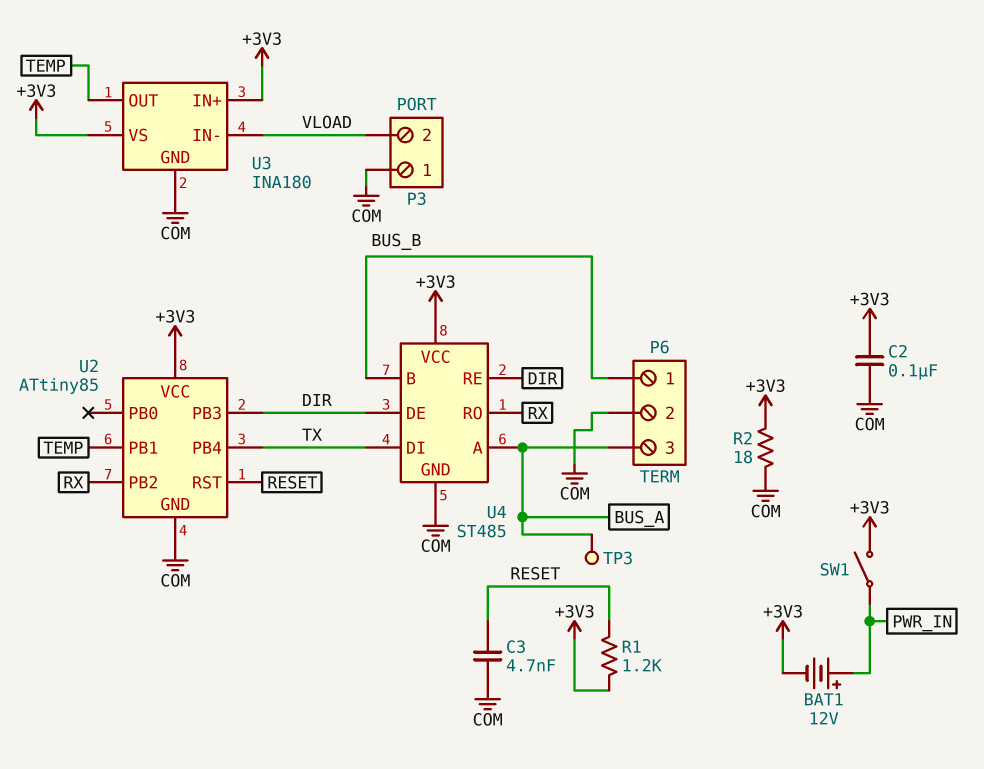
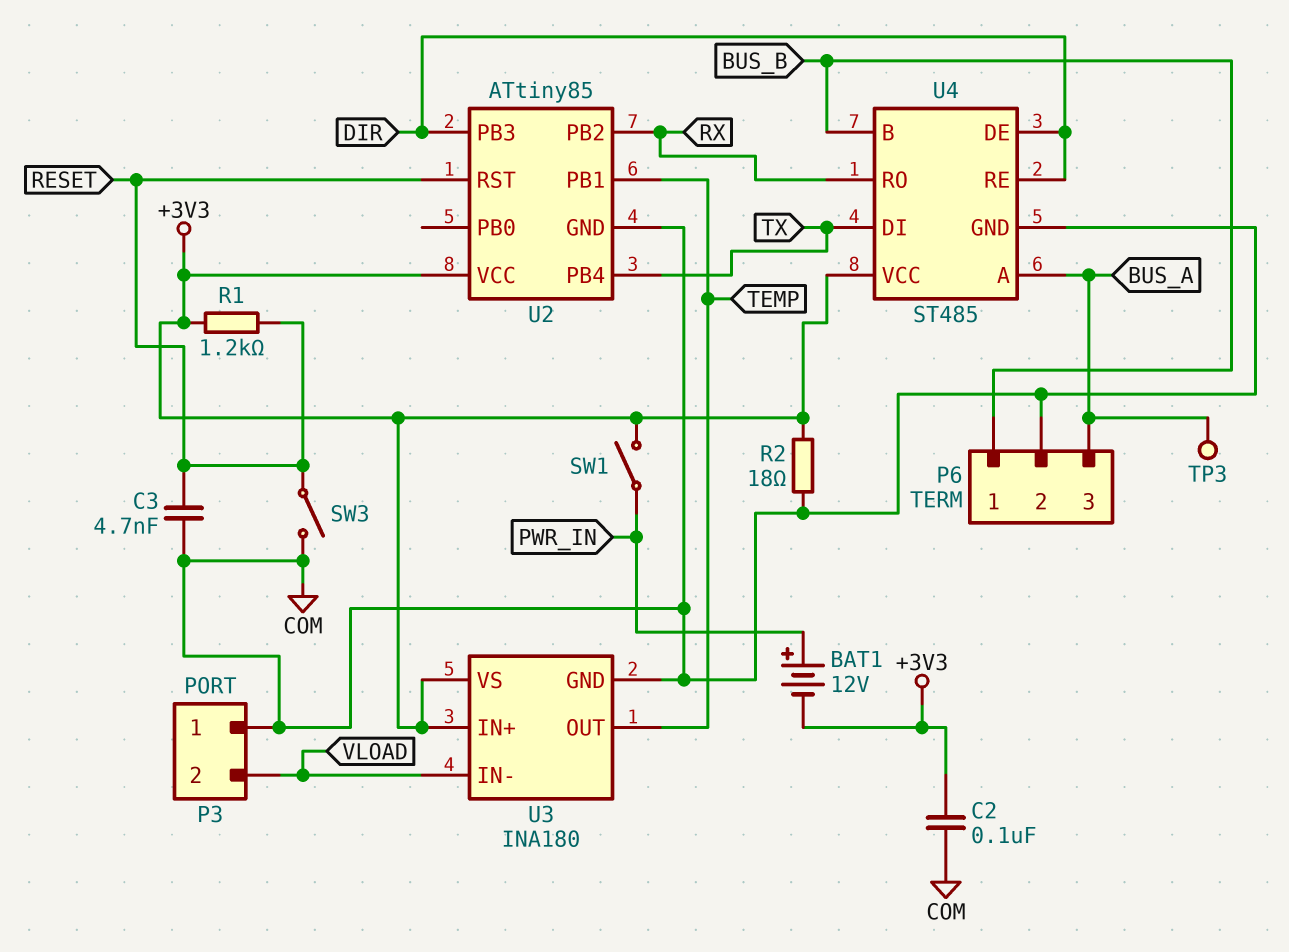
SW3: none -> switch (COM, RESET)

